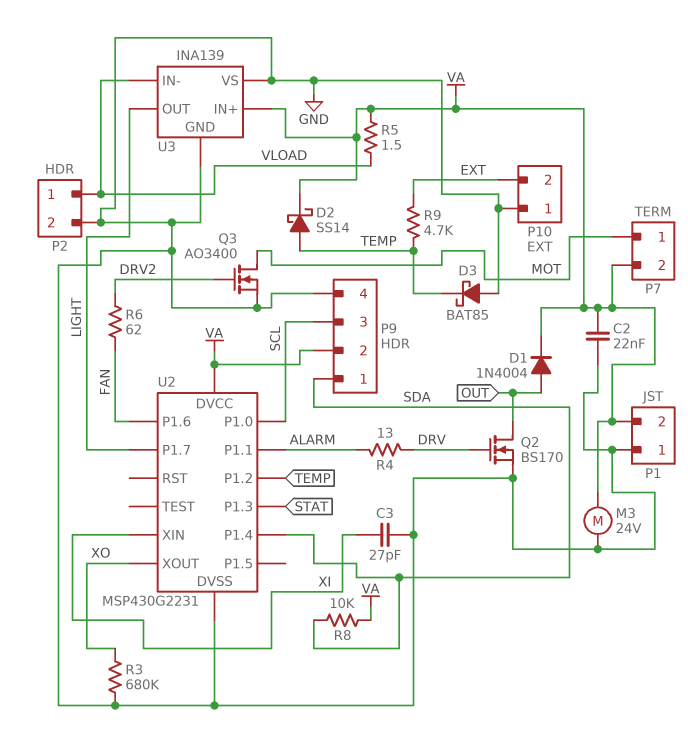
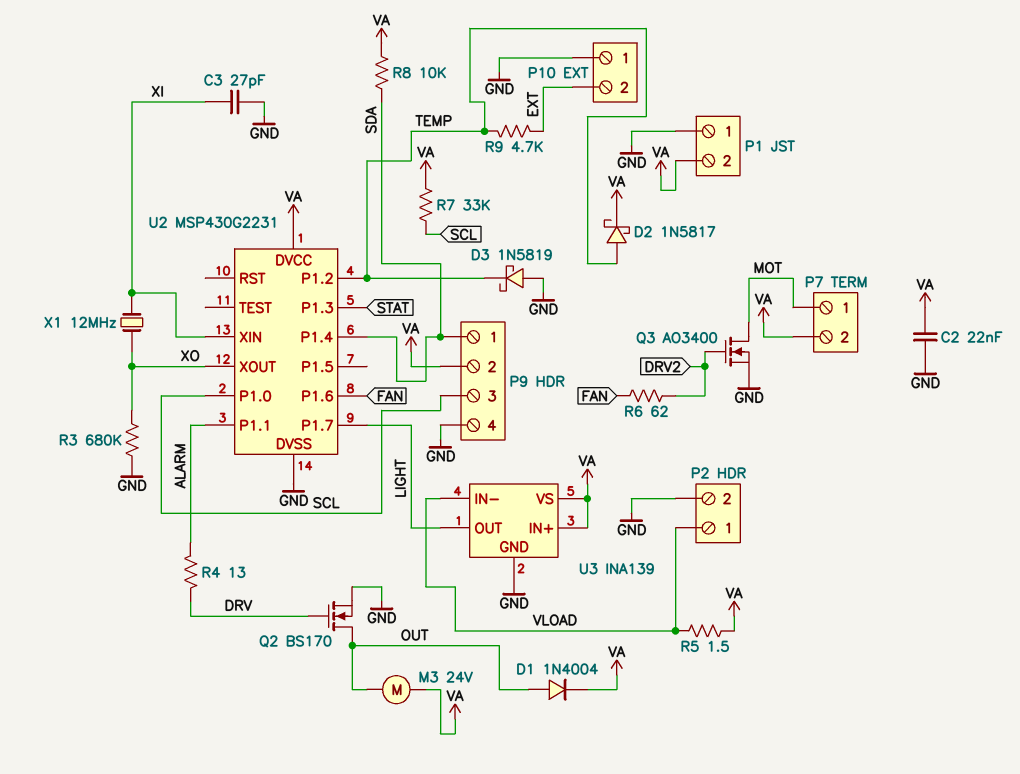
D2: schottky SS14 (A TEMP, K VA) -> schottky 1N5817 (A TEMP, K VA)
D3: schottky BAT85 (A GND, K TEMP) -> schottky 1N5819 (A GND, K TEMP)
M3: motor 24V (GND, VA) -> motor 24V (OUT, VA)
R7: none -> 33k (SCL, VA)
U3 pin VS: GND -> VA
X1: none -> 12MHz (XI, XO)

